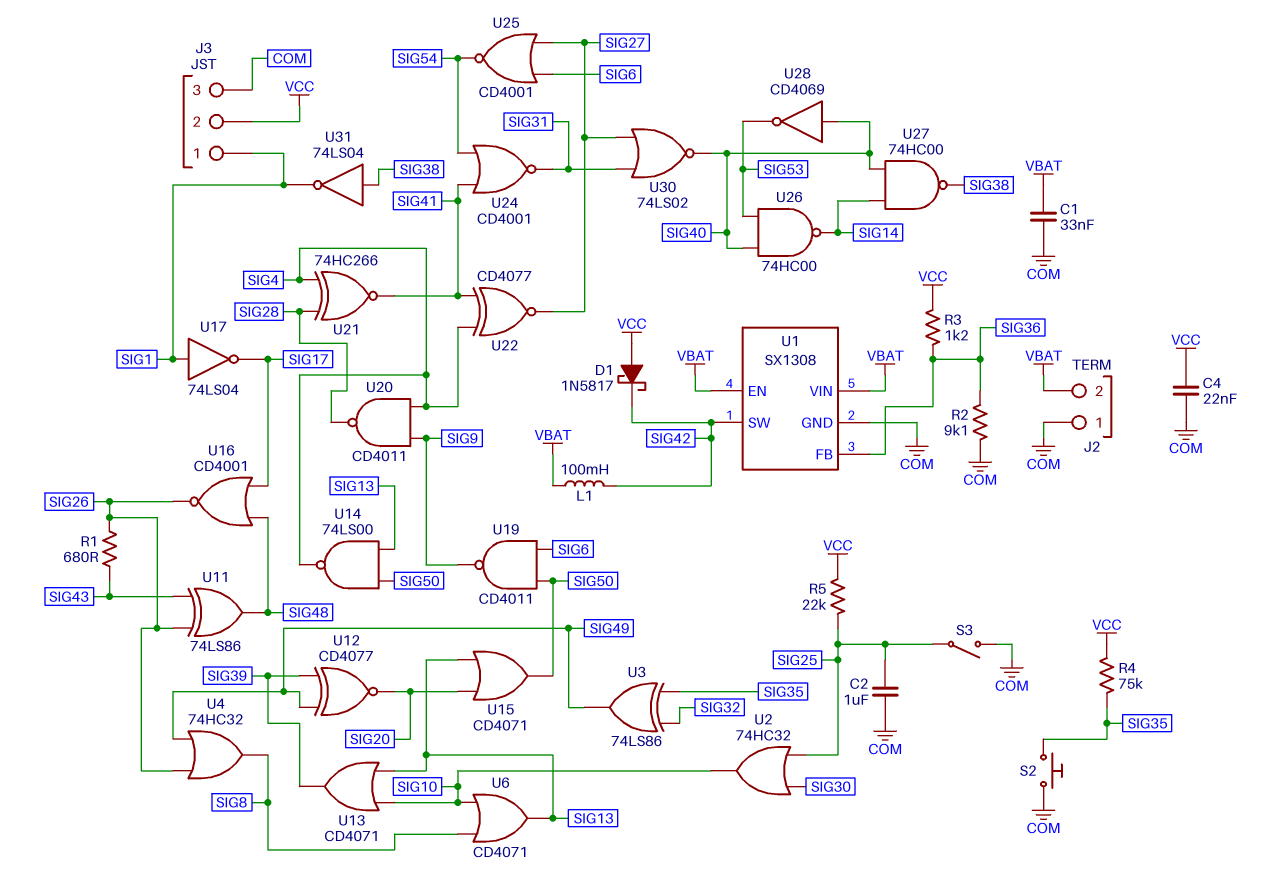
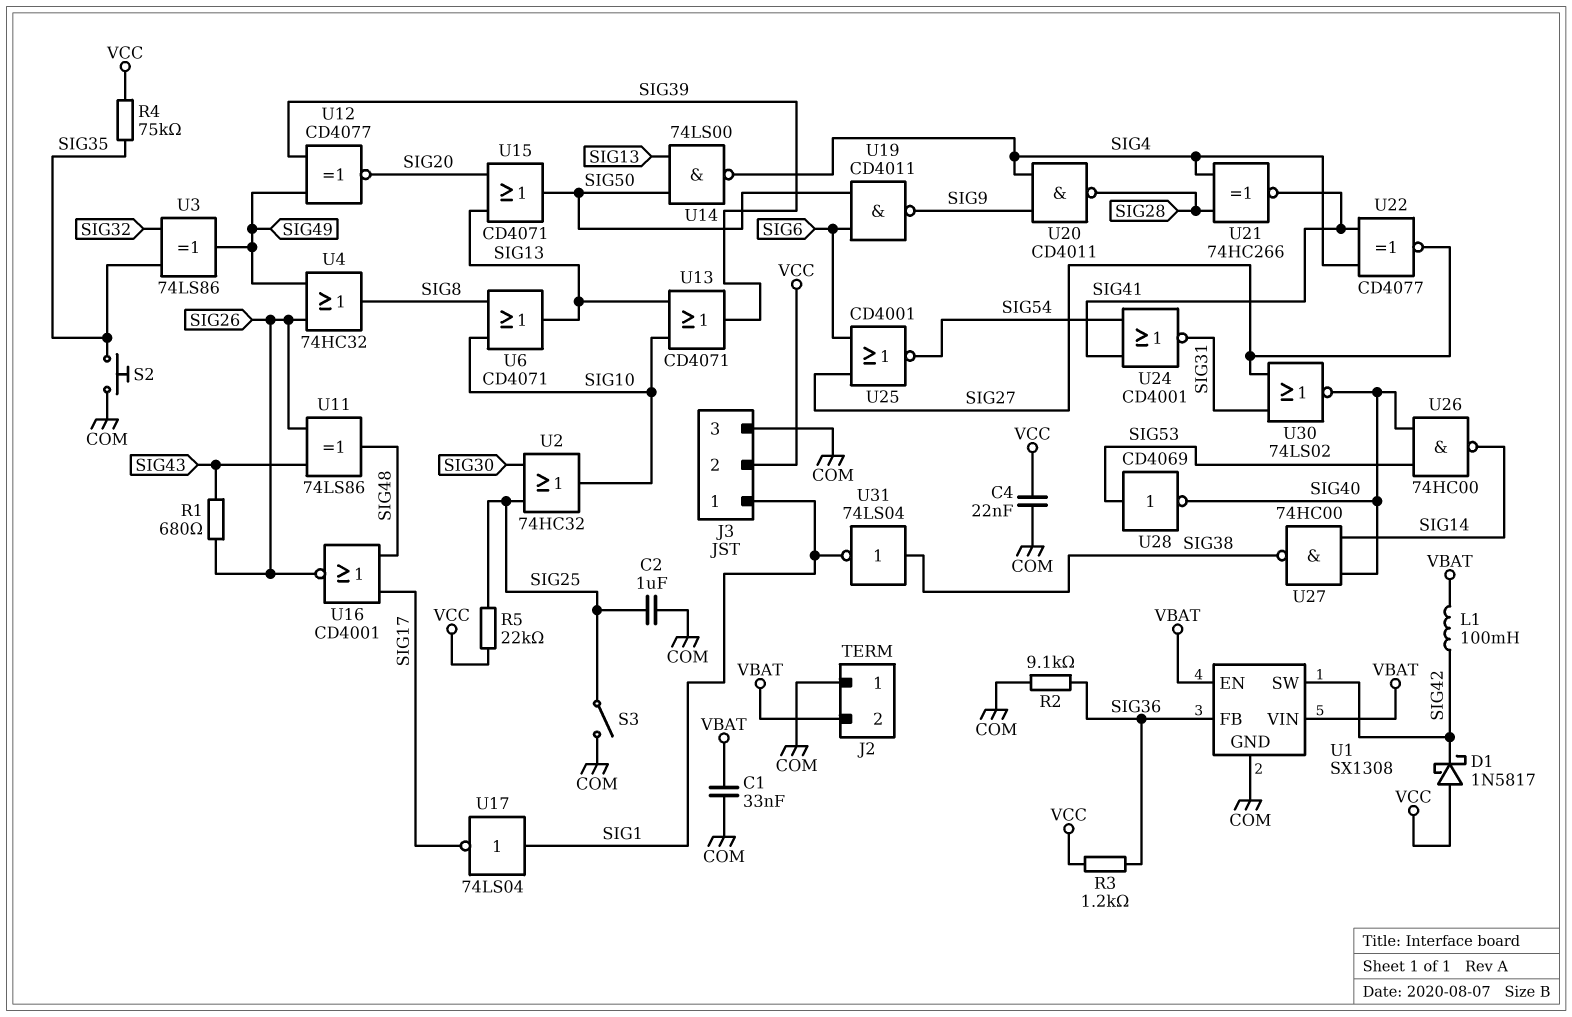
U28: NOT CD4069 (in SIG40, out SIG53) -> NOT CD4069 (in SIG53, out SIG40)

